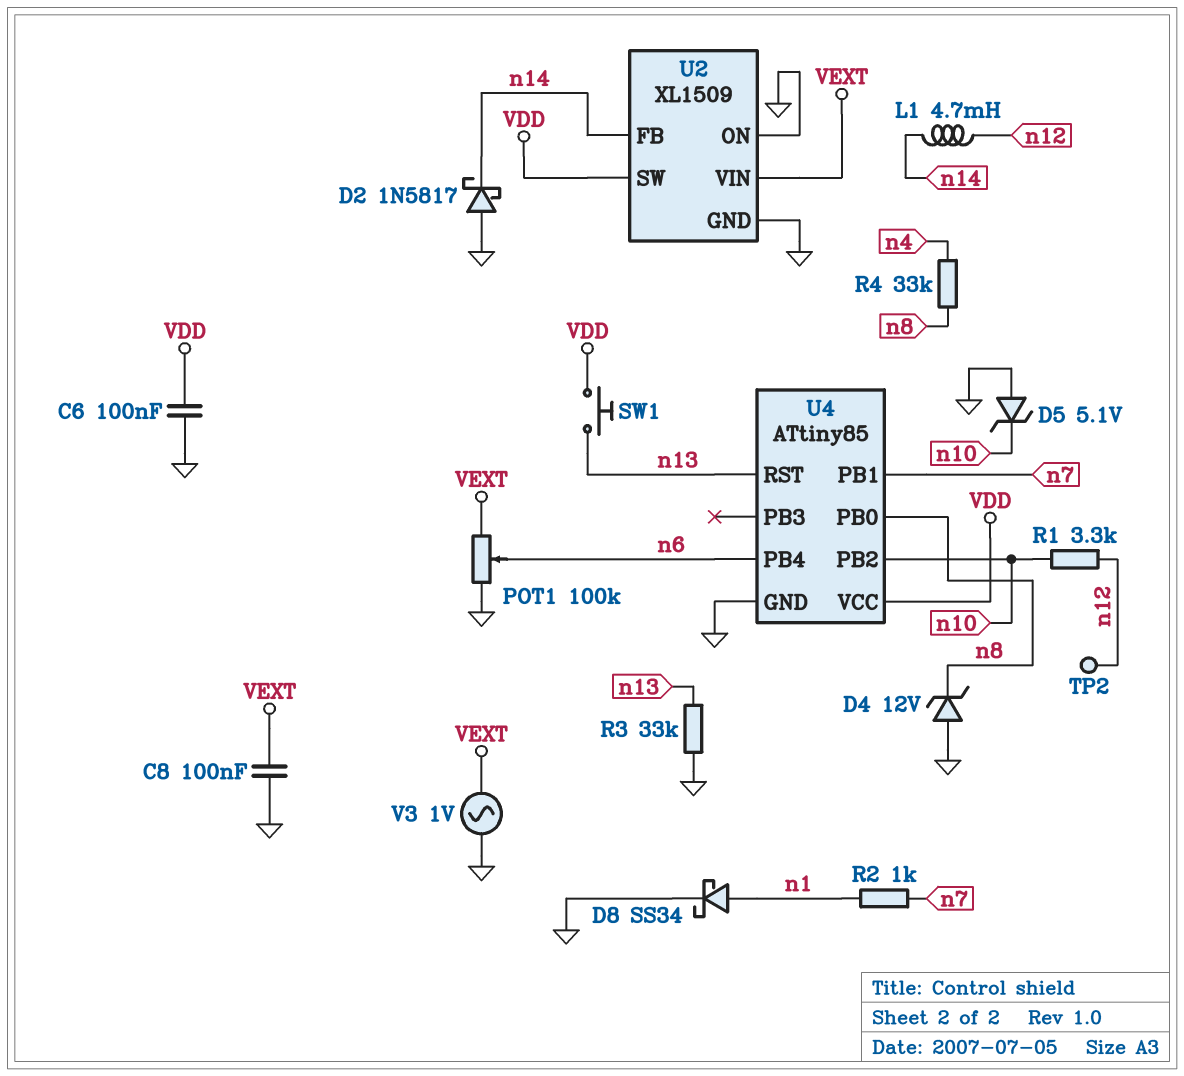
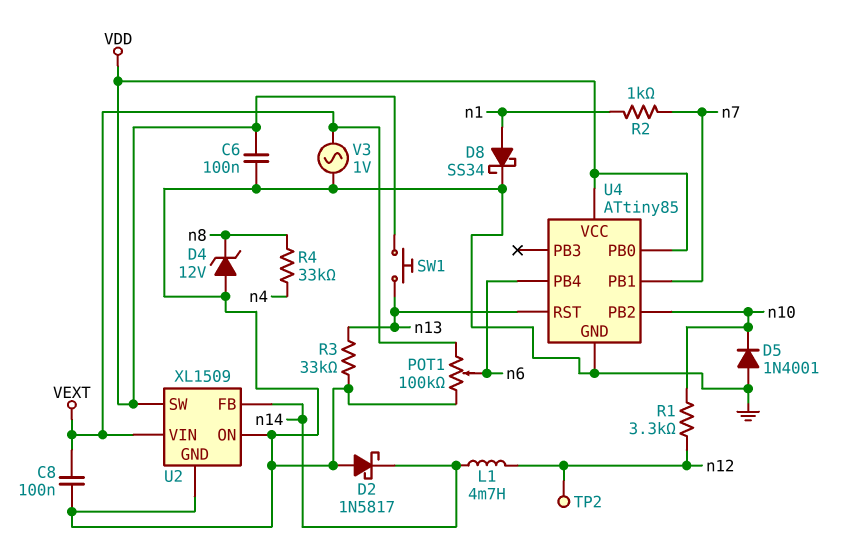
D5: zener 5.1V (A GND, K n10) -> diode 1N4001 (A GND, K n10)
U4 pin PB0: n8 -> VDD

